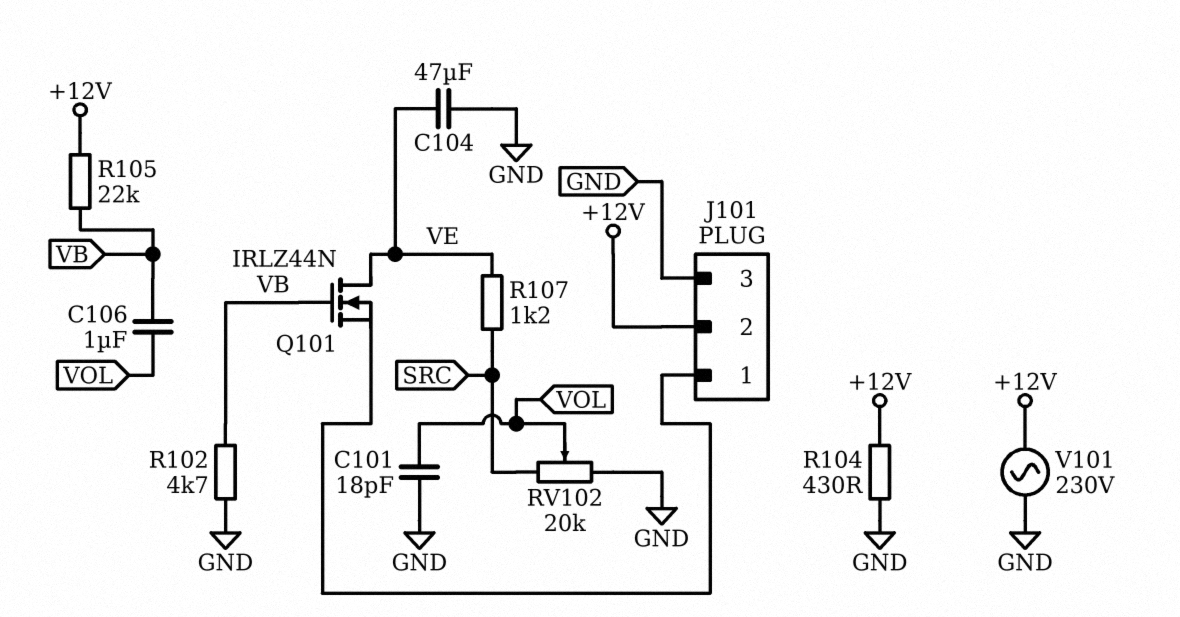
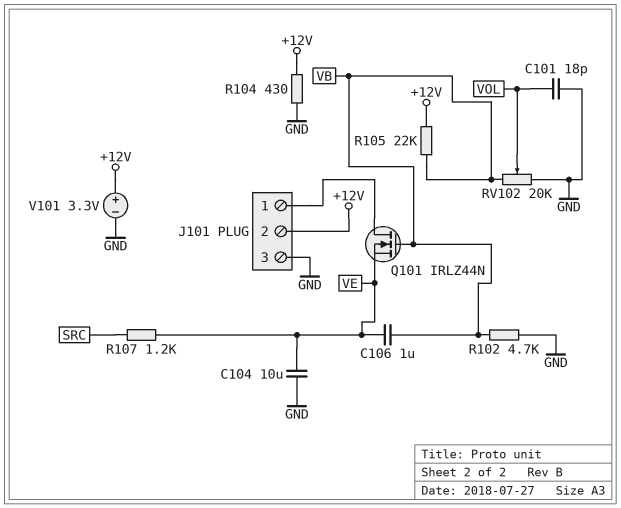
C104: 47uF (GND, VE) -> 10uF (GND, VE)
C106: 1uF (VB, VOL) -> 1uF (VB, VE)
Q101: NMOS IRLZ44N (G VB, D VE, S J101/1) -> NMOS IRLZ44N (G VB, D J101/1, S VE)
RV102: 20k (GND, SRC, wiper VOL) -> 20k (GND, VB, wiper VOL)
V101: AC 230V (+12V, GND) -> 3.3V (plus +12V, minus GND)

